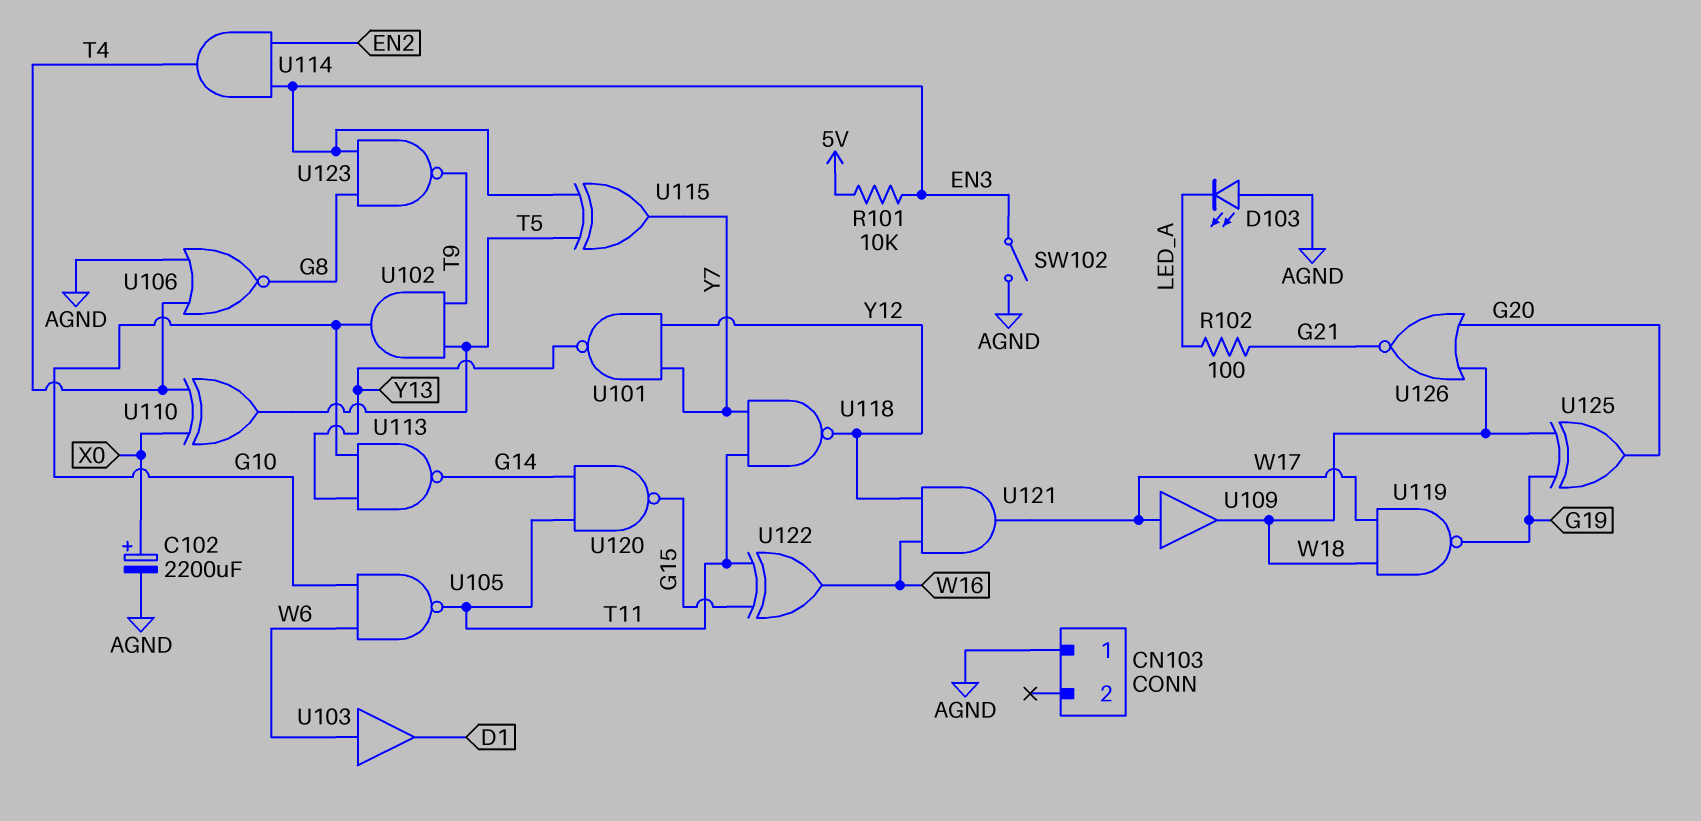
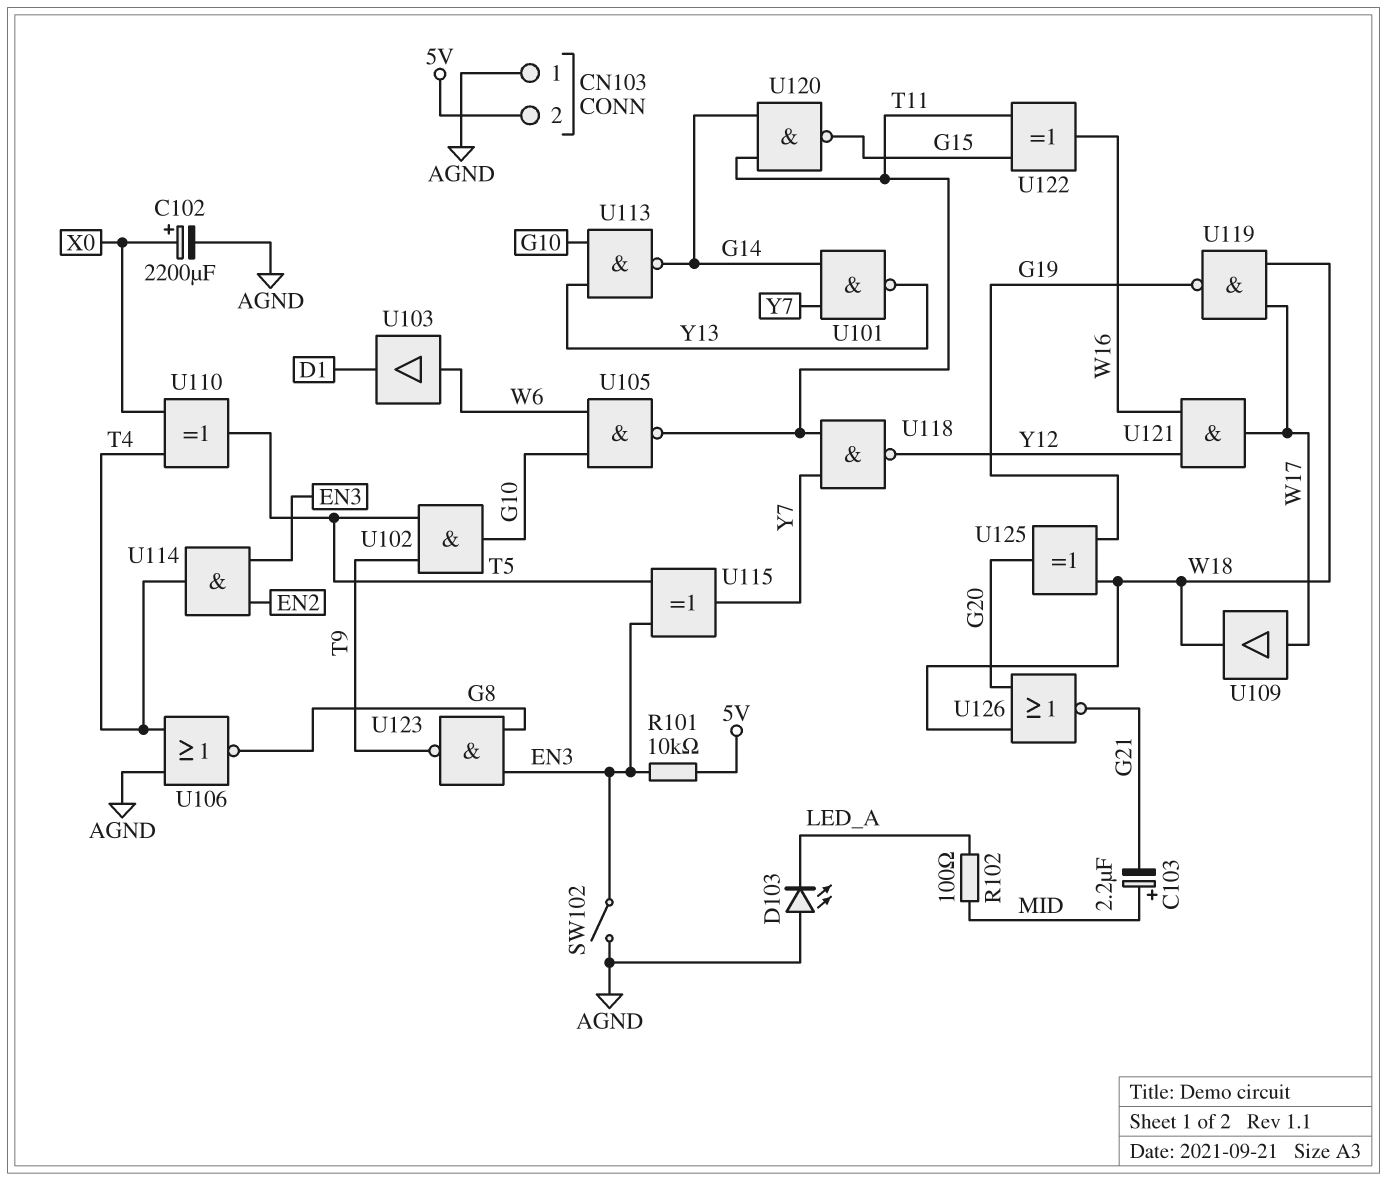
C103: none -> 2.2uF (plus MID, minus G21)
CN103 pin 2: none -> 5V
R102: 100 (G21, LED_A) -> 100 (LED_A, MID)
U101: NAND (in Y7, in Y12, out Y13) -> NAND (in G14, in Y7, out Y13)

